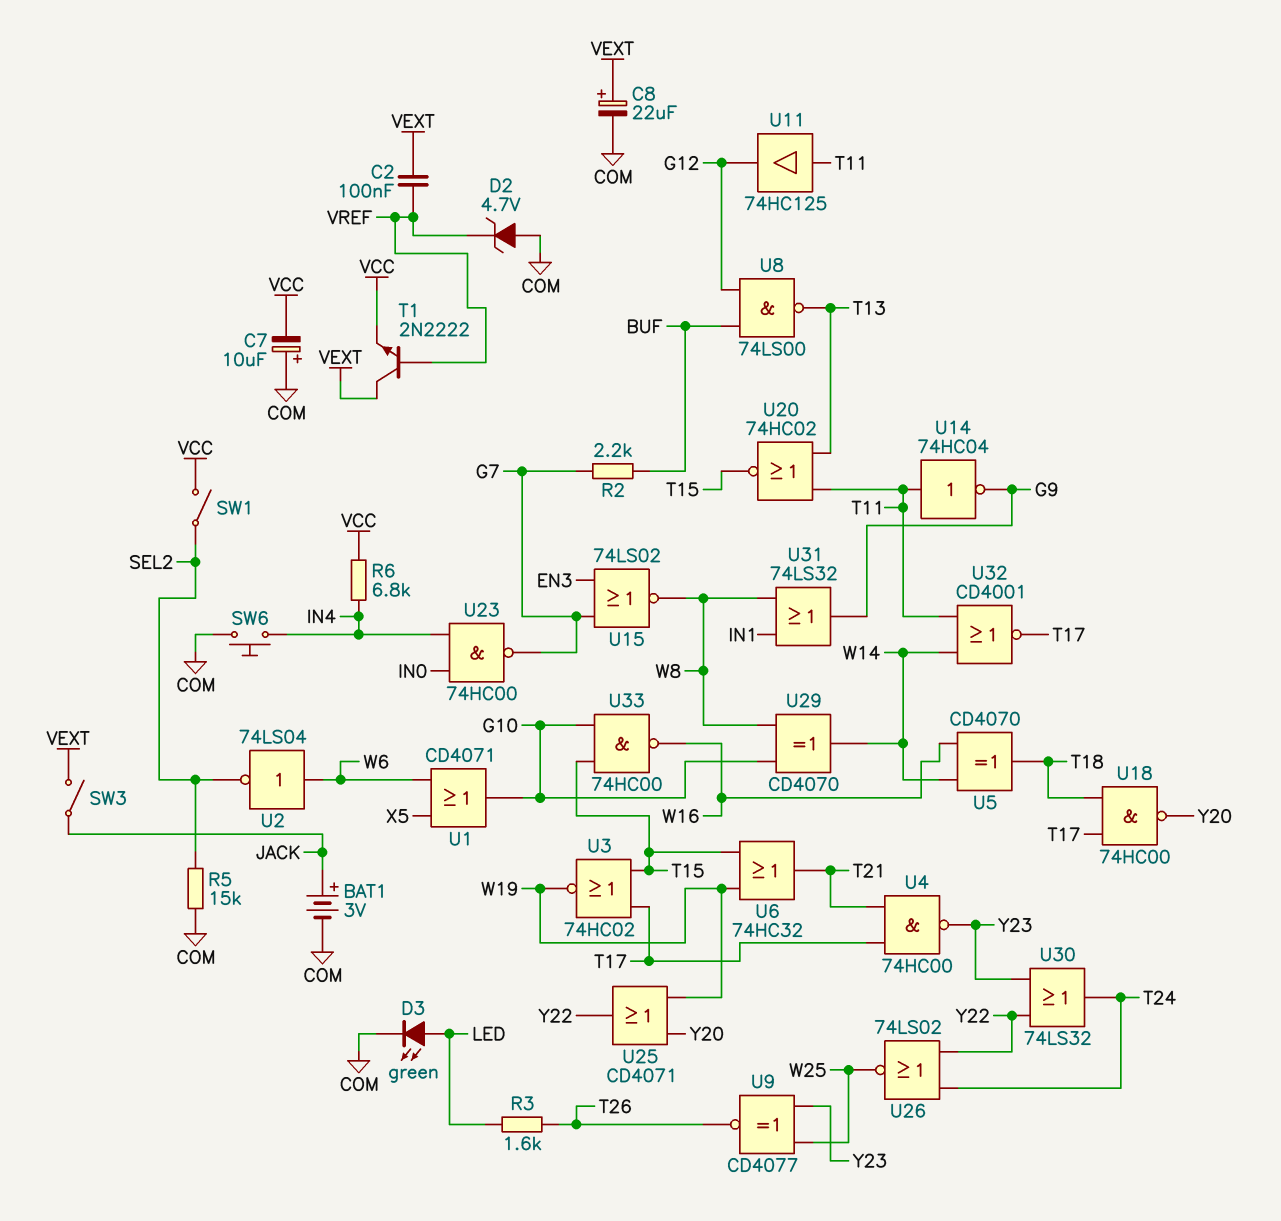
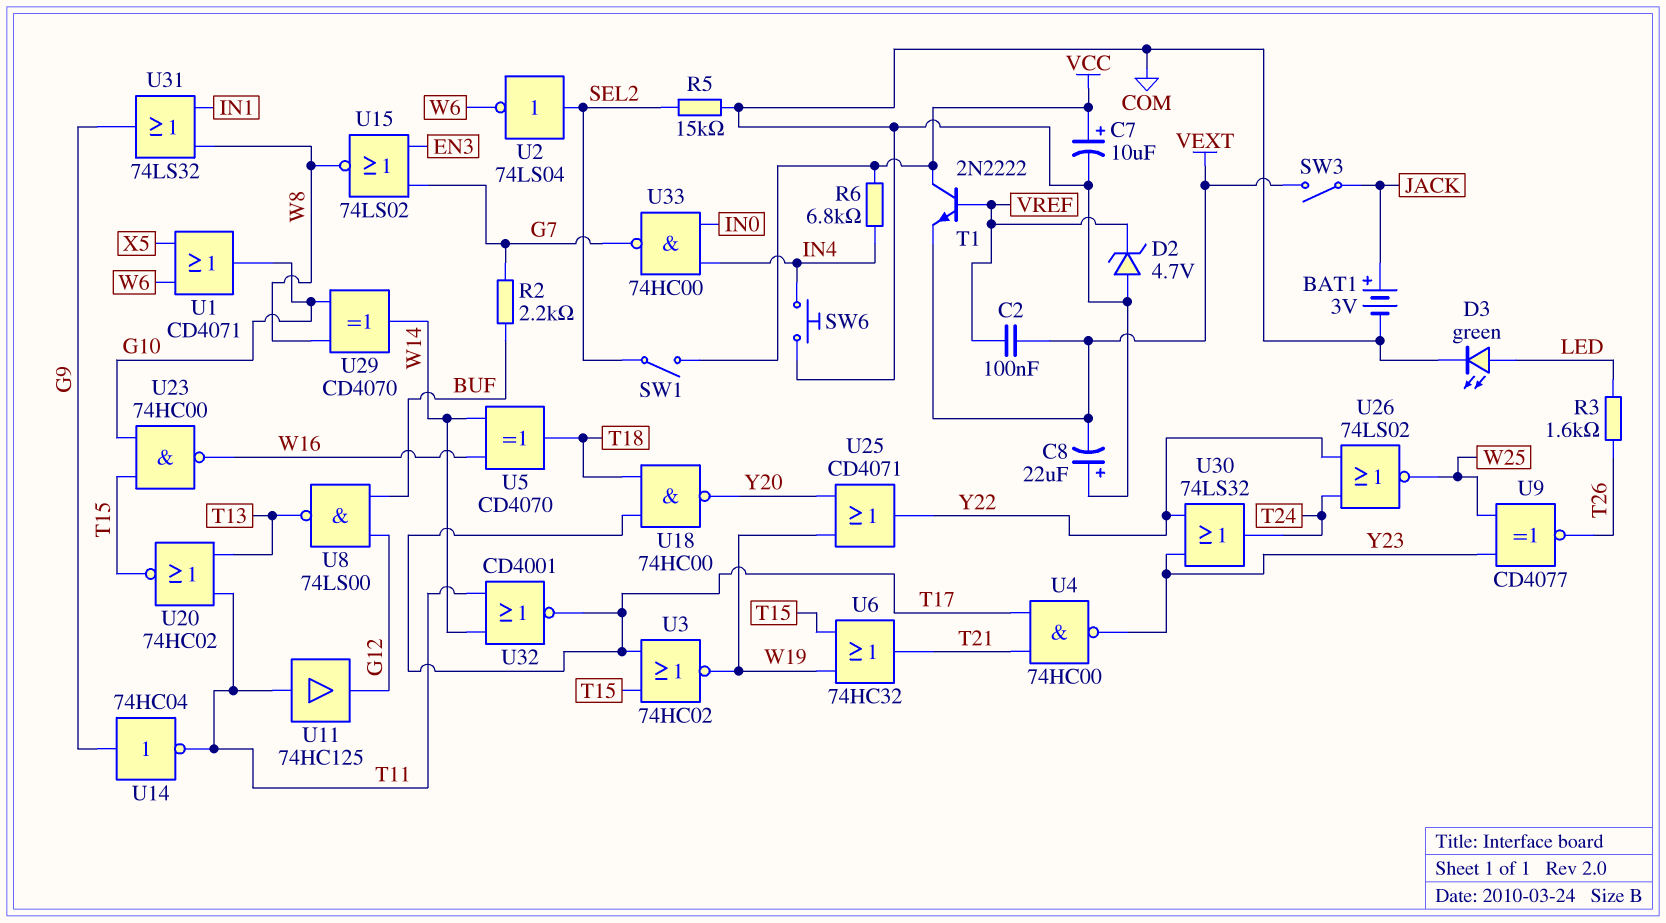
C7: 10uF (plus COM, minus VCC) -> 10uF (plus VCC, minus COM)
C8: 22uF (plus VEXT, minus COM) -> 22uF (plus COM, minus VEXT)
T1: NPN 2N2222 (B VREF, C VEXT, E VCC) -> NPN 2N2222 (B VREF, C VCC, E VEXT)
U2: NOT 74LS04 (in W6, out SEL2) -> NOT 74LS04 (in SEL2, out W6)
U14: NOT 74HC04 (in T11, out G9) -> NOT 74HC04 (in G9, out T11)
U23: NAND 74HC00 (in IN0, in IN4, out G7) -> NAND 74HC00 (in G10, in T15, out W16)
U33: NAND 74HC00 (in G10, in T15, out W16) -> NAND 74HC00 (in IN0, in IN4, out G7)

